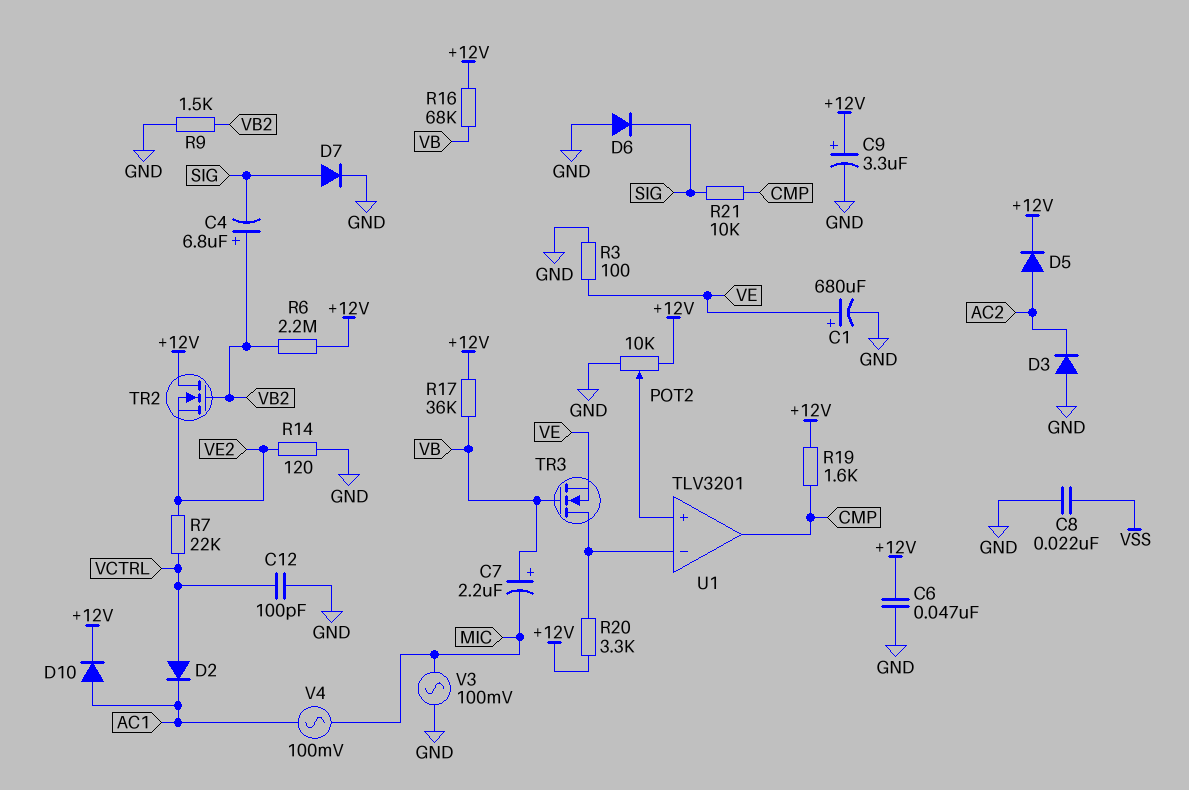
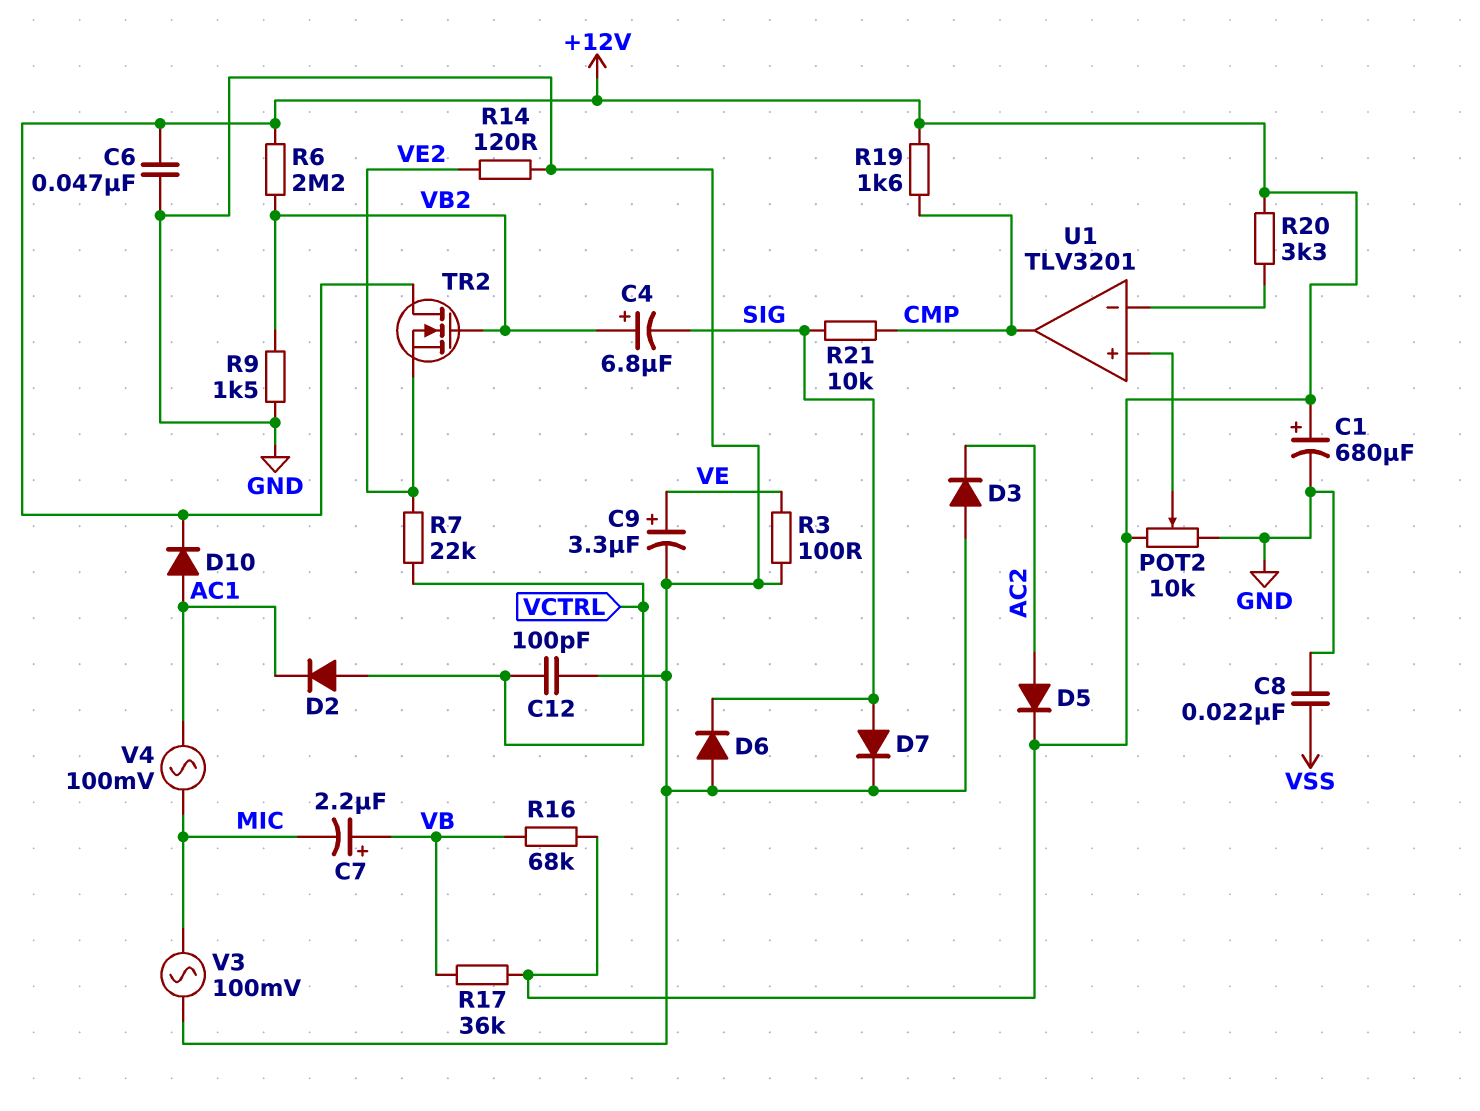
C1: 680uF (plus VE, minus GND) -> 680uF (plus +12V, minus GND)
C9: 3.3uF (plus +12V, minus GND) -> 3.3uF (plus VE, minus GND)
TR3: NMOS (G VB, D U1/in-, S VE) -> none

